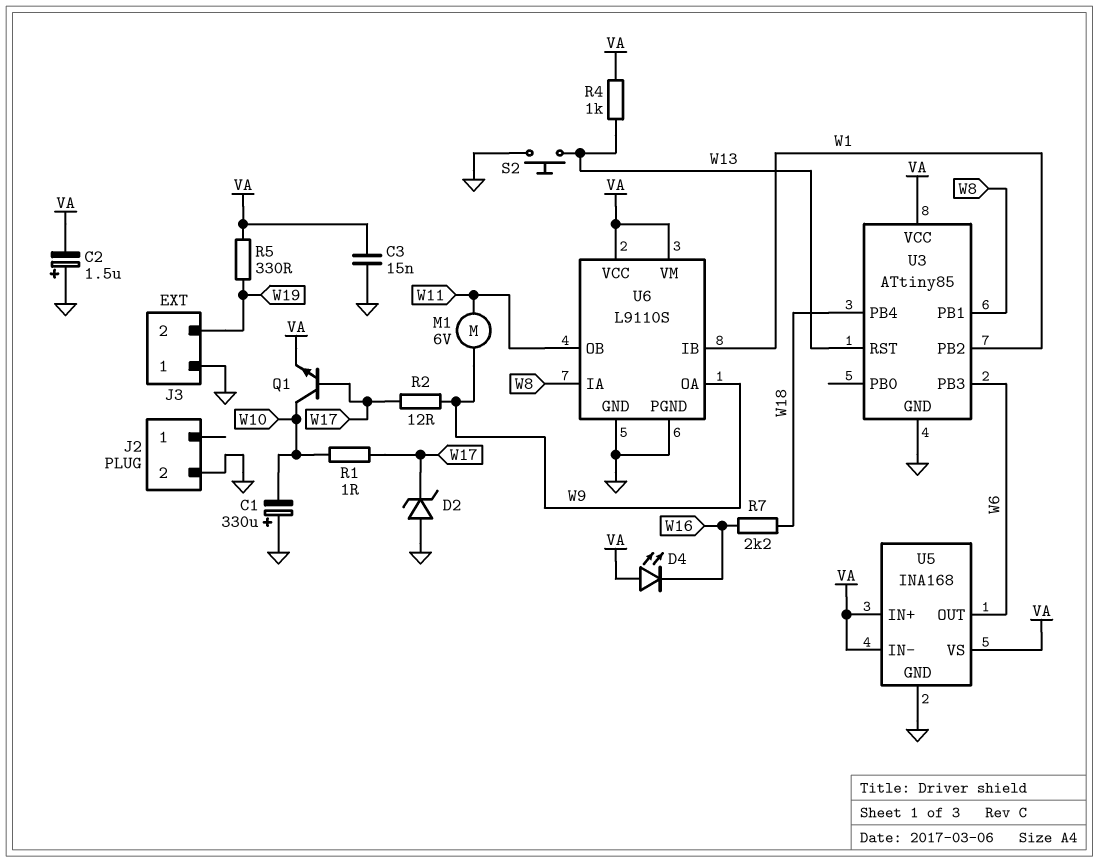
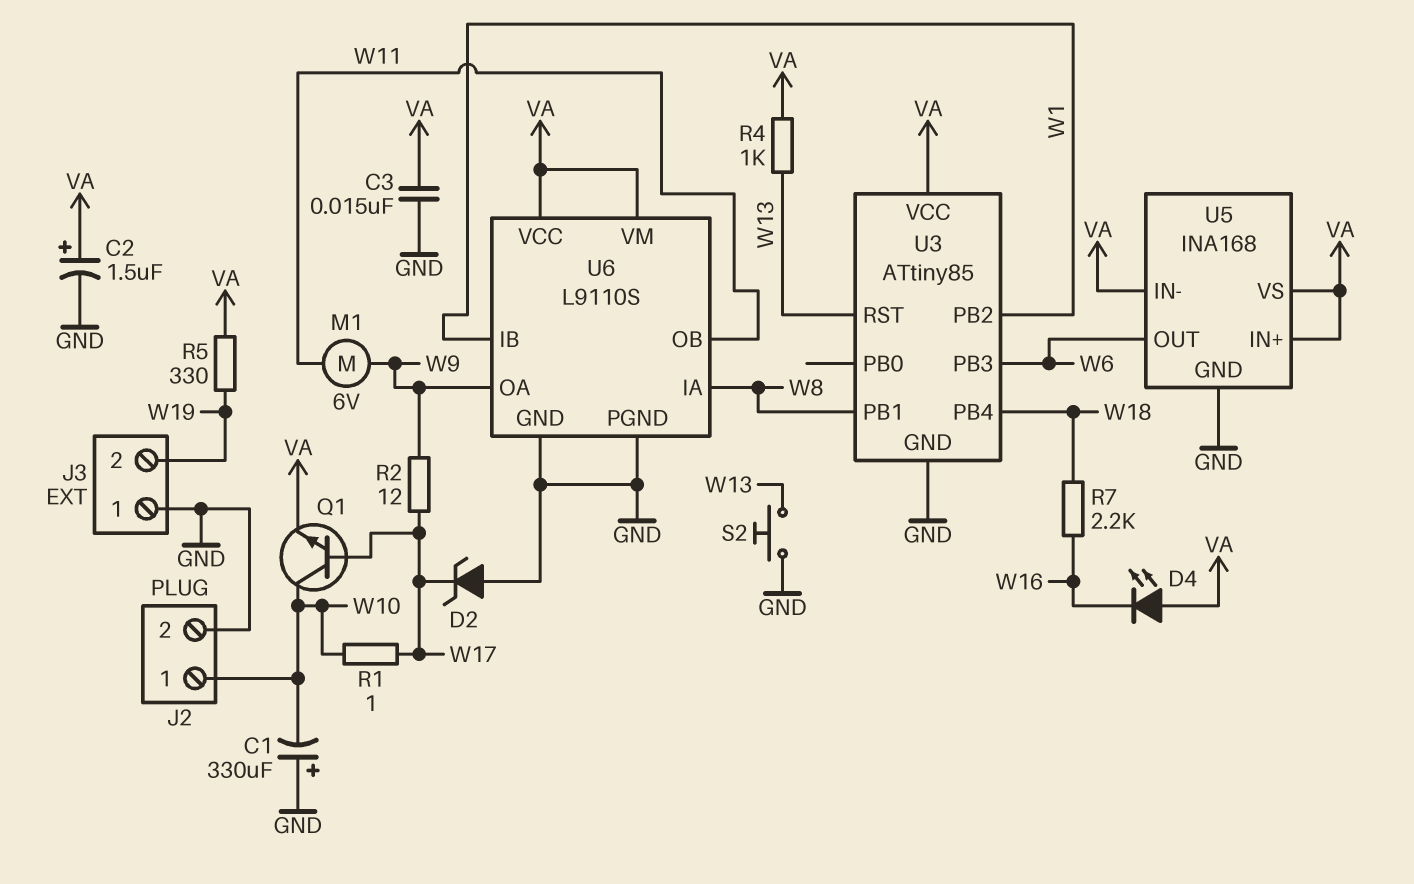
C2: 1.5uF (plus GND, minus VA) -> 1.5uF (plus VA, minus GND)
J2 pin 1: none -> W10

